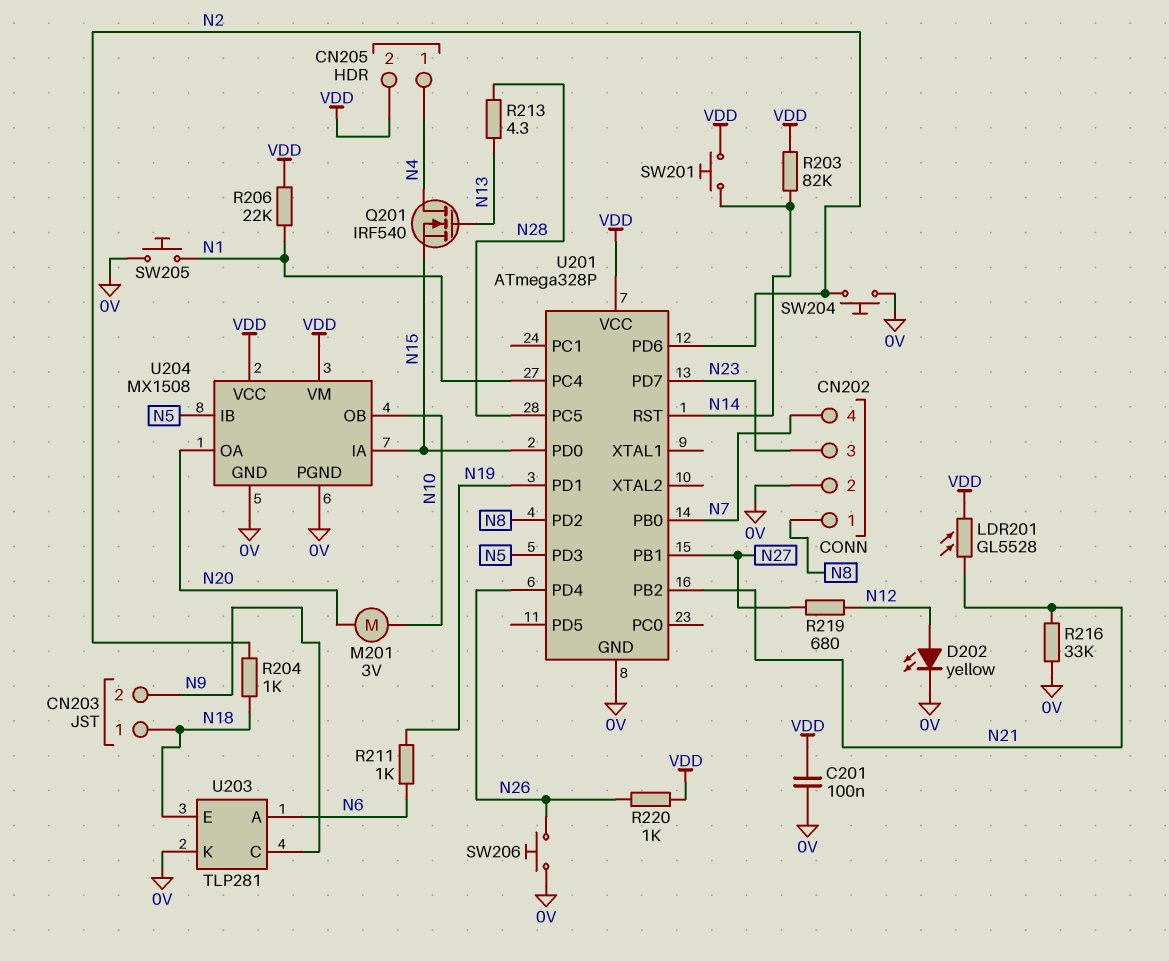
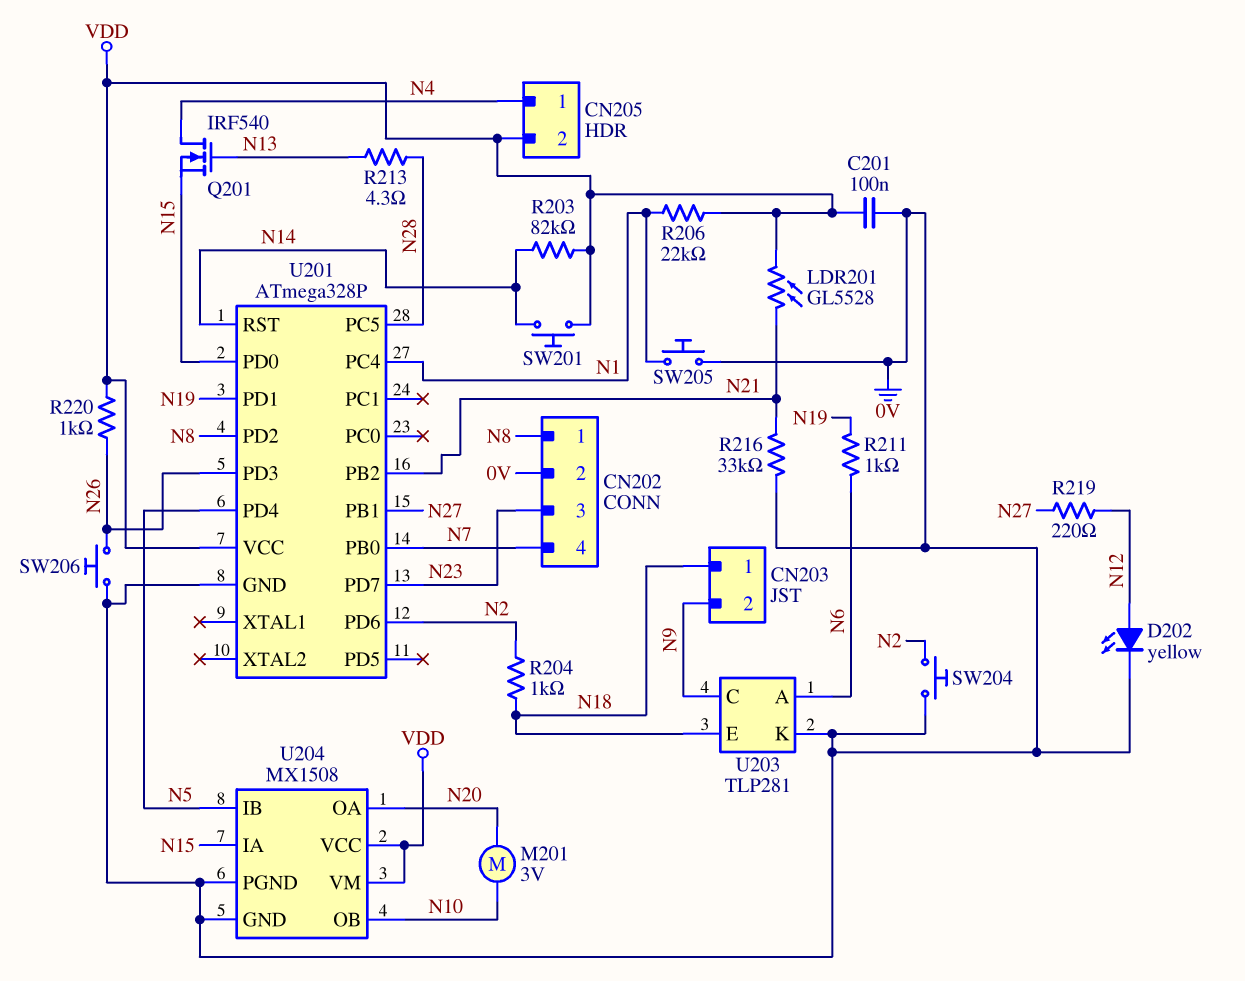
R219: 680 (N12, N27) -> 220 (N12, N27)
U201 pin PD3: N5 -> N26
U201 pin PD4: N26 -> N5

